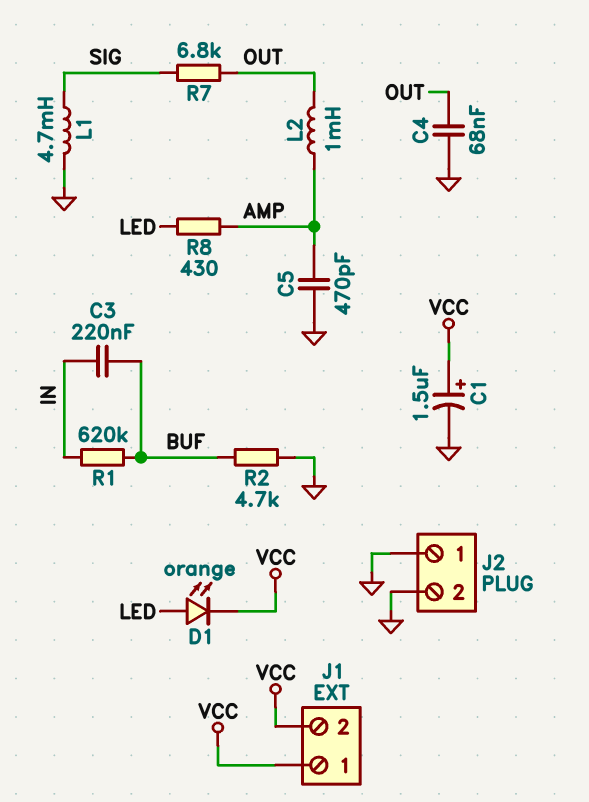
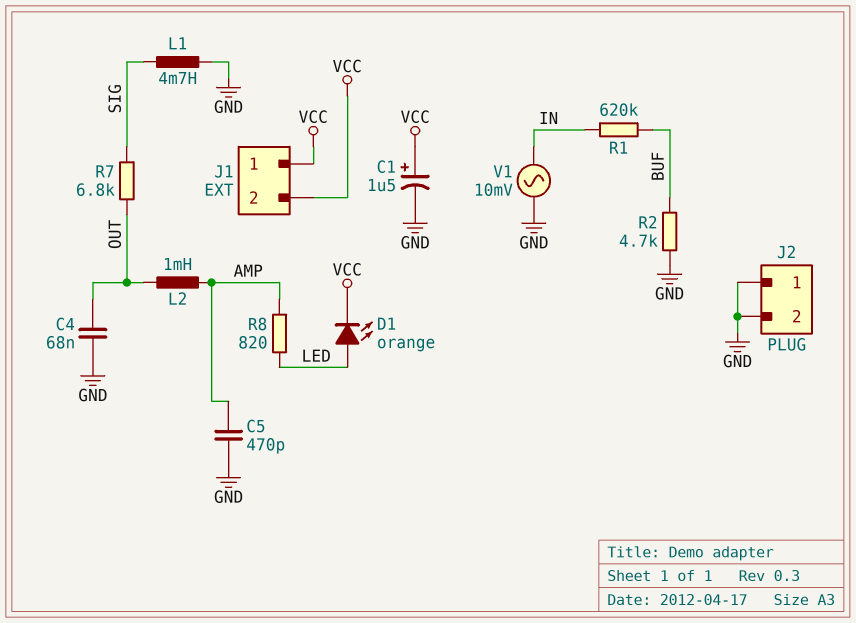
C3: 220nF (BUF, IN) -> none
R8: 430 (AMP, LED) -> 820 (AMP, LED)
V1: none -> AC 10mV (GND, IN)

